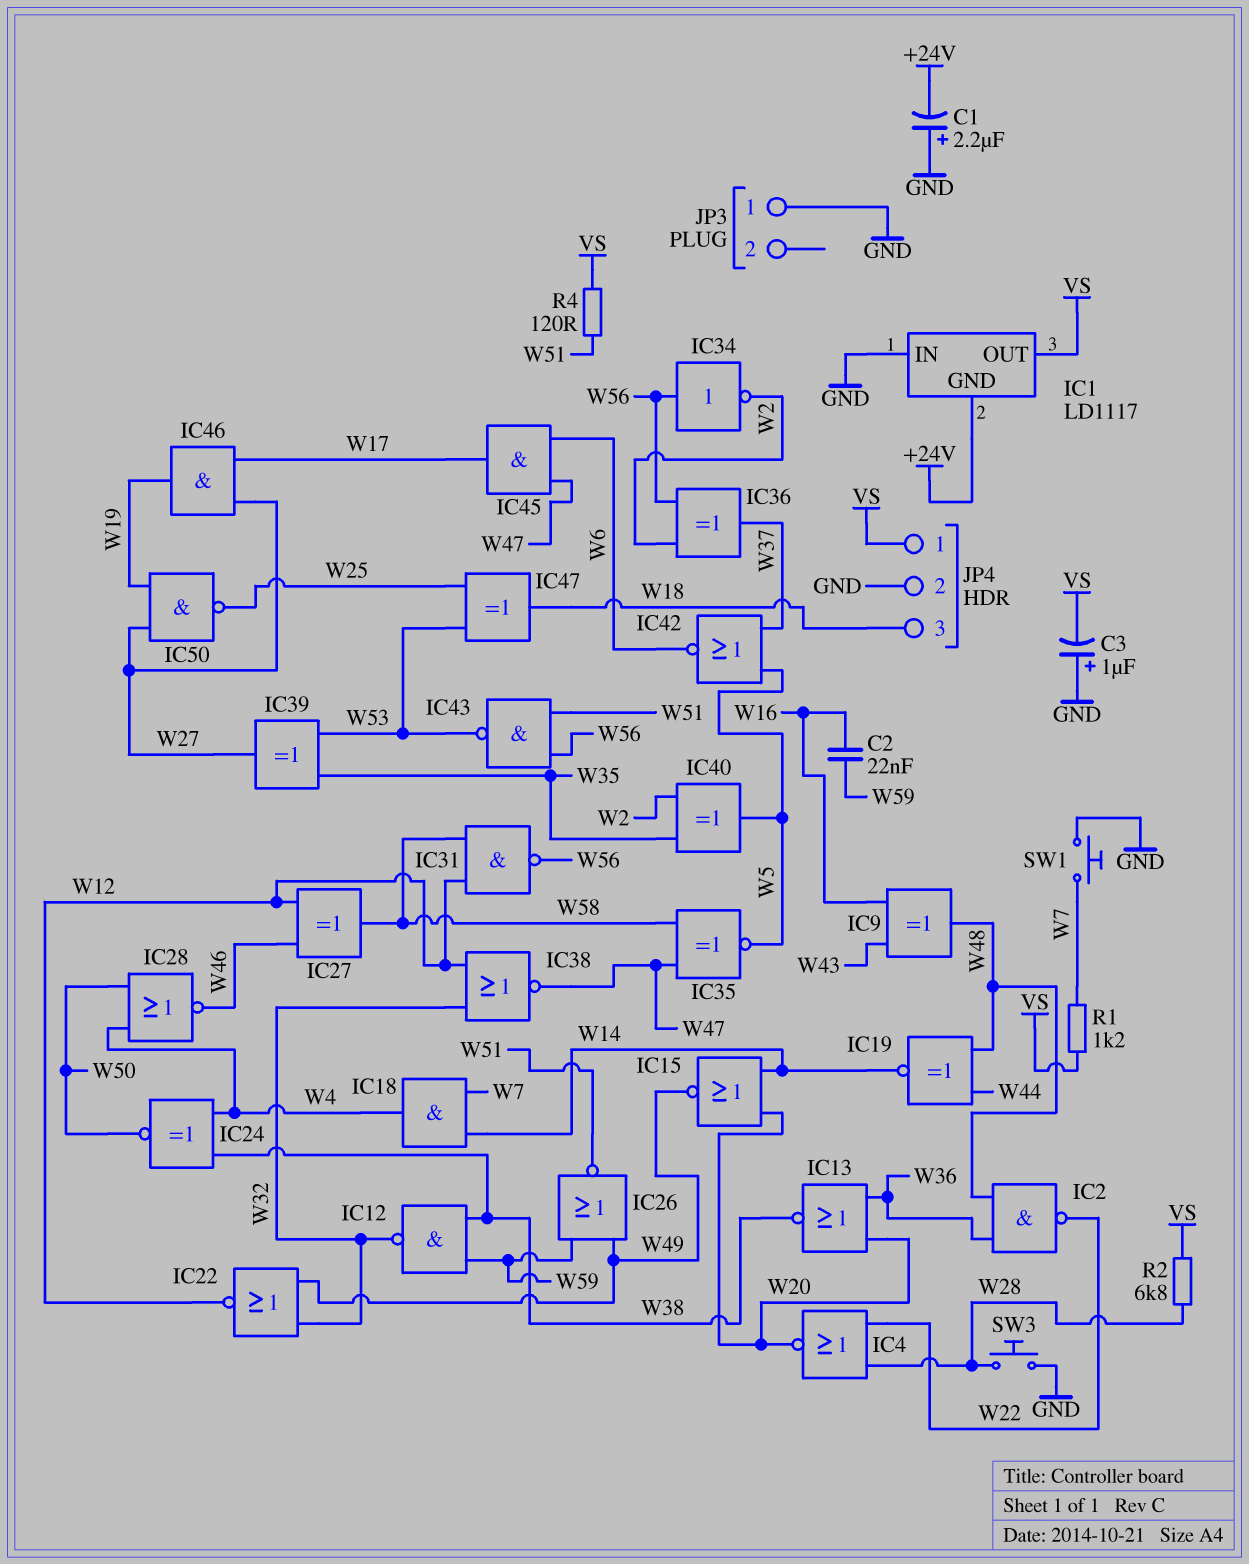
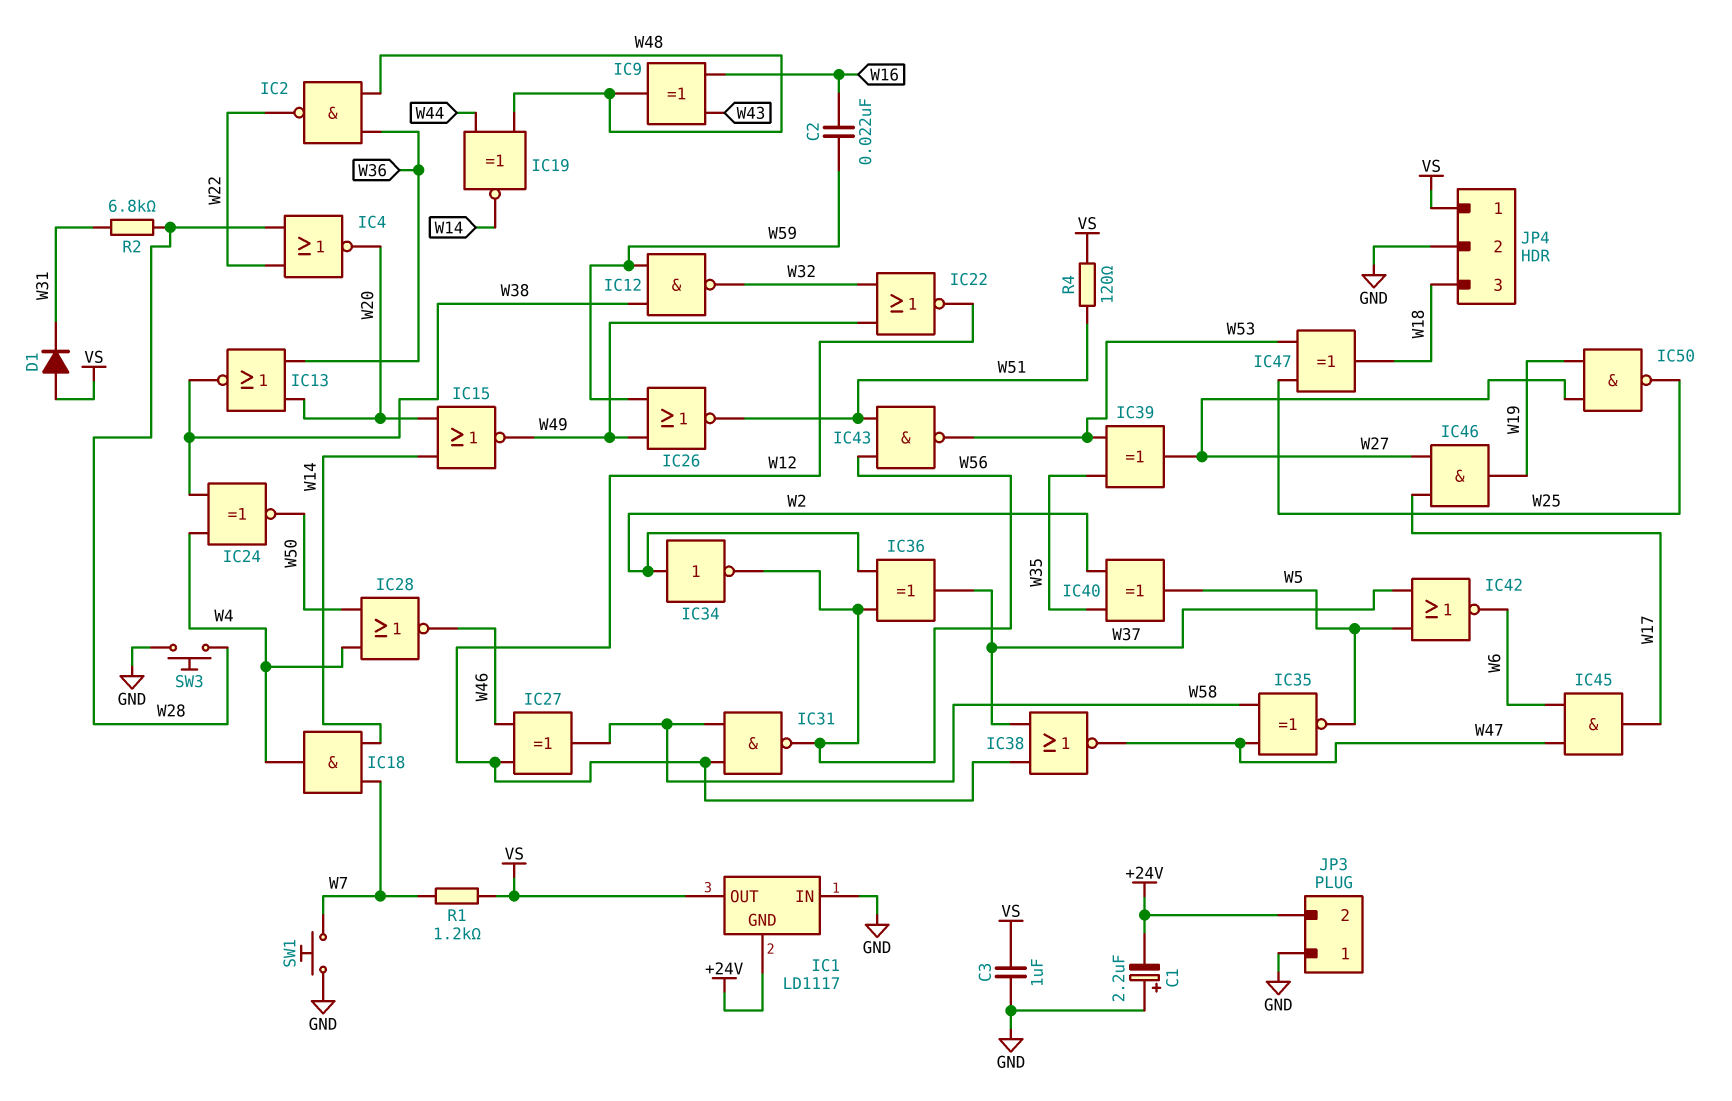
C3: 1uF (plus GND, minus VS) -> 1uF (GND, VS)
D1: none -> diode (A VS, K W31)
IC34: NOT (in W56, out W2) -> NOT (in W2, out W56)
IC38: NOR (in W12, in W32, out W47) -> NOR (in W12, in W37, out W47)
JP3 pin 2: none -> +24V
R2: 6.8k (VS, W28) -> 6.8k (W28, W31)

